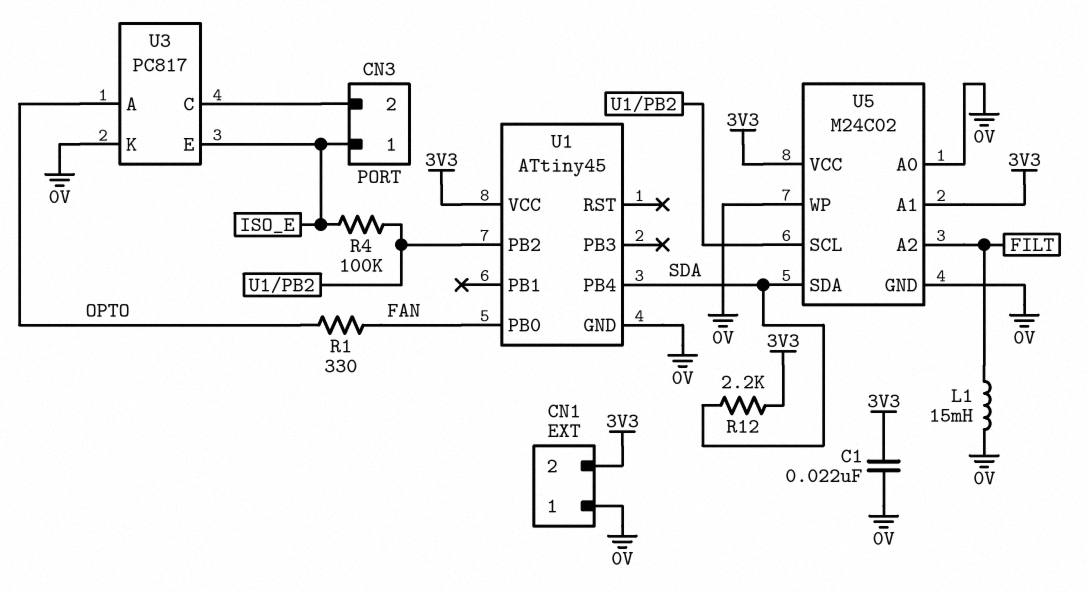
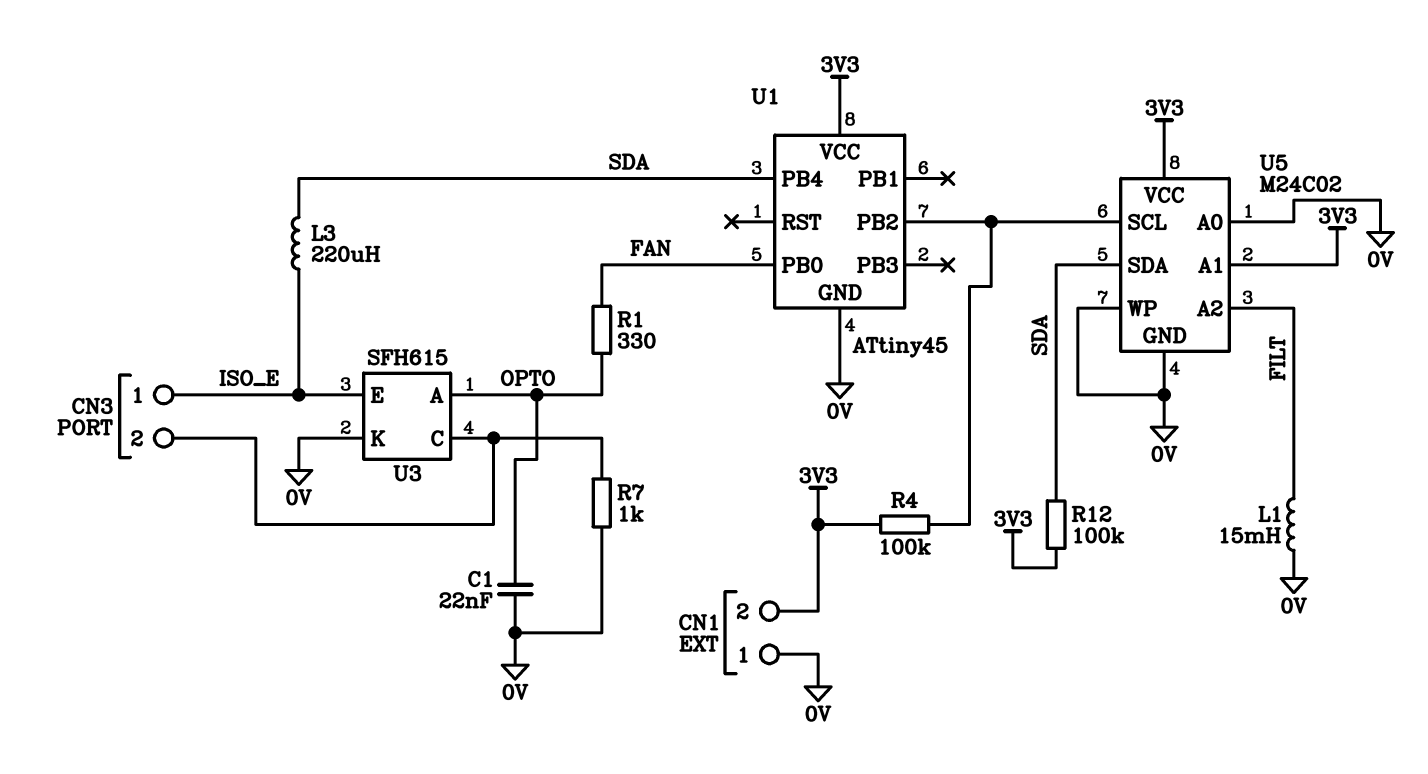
C1: 22nF (0V, 3V3) -> 22nF (0V, OPTO)
L3: none -> 220uH (ISO_E, SDA)
R4: 100k (ISO_E, U1/PB2) -> 100k (3V3, U1/PB2)
R7: none -> 1k (0V, CN3/2)
R12: 2.2k (3V3, SDA) -> 100k (3V3, SDA)
U3: PC817 -> SFH615

